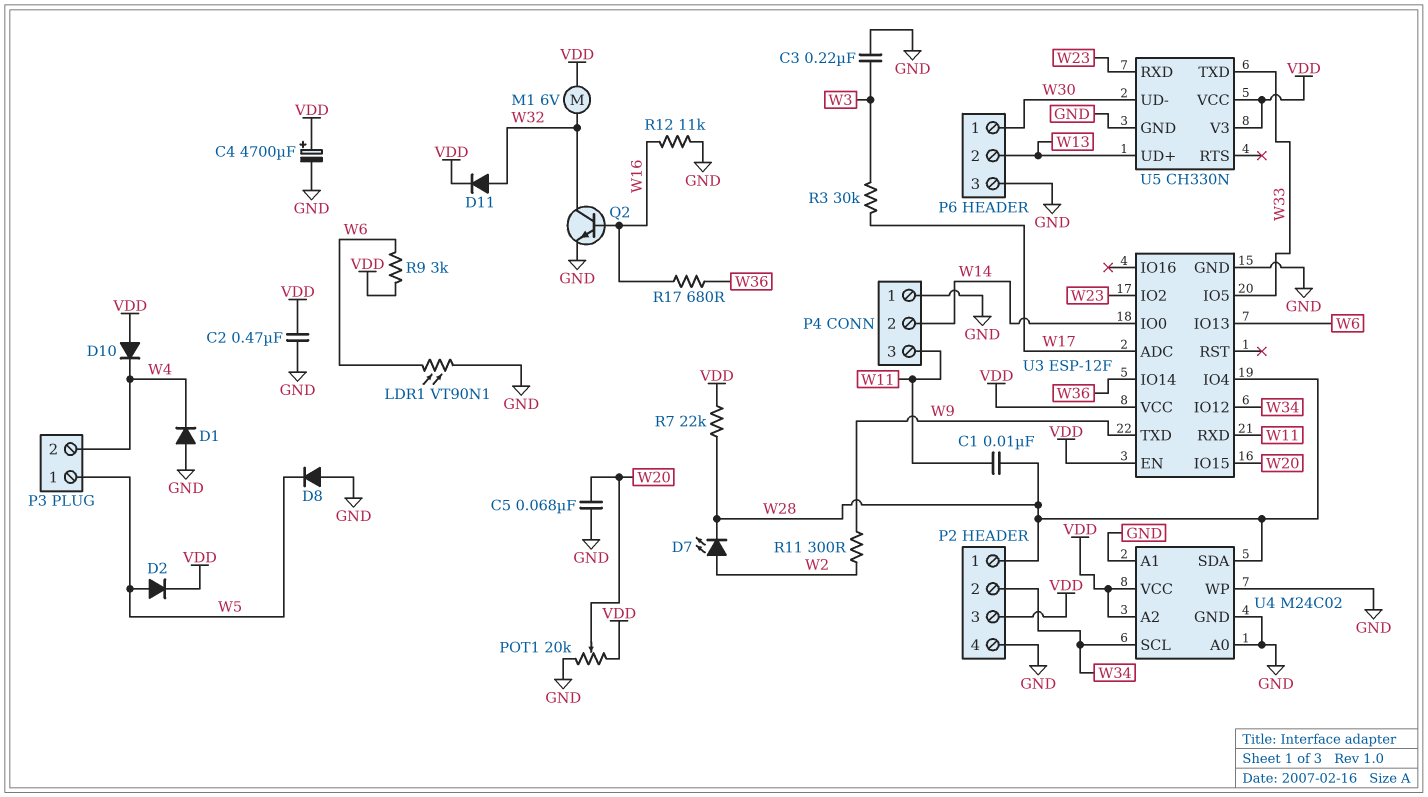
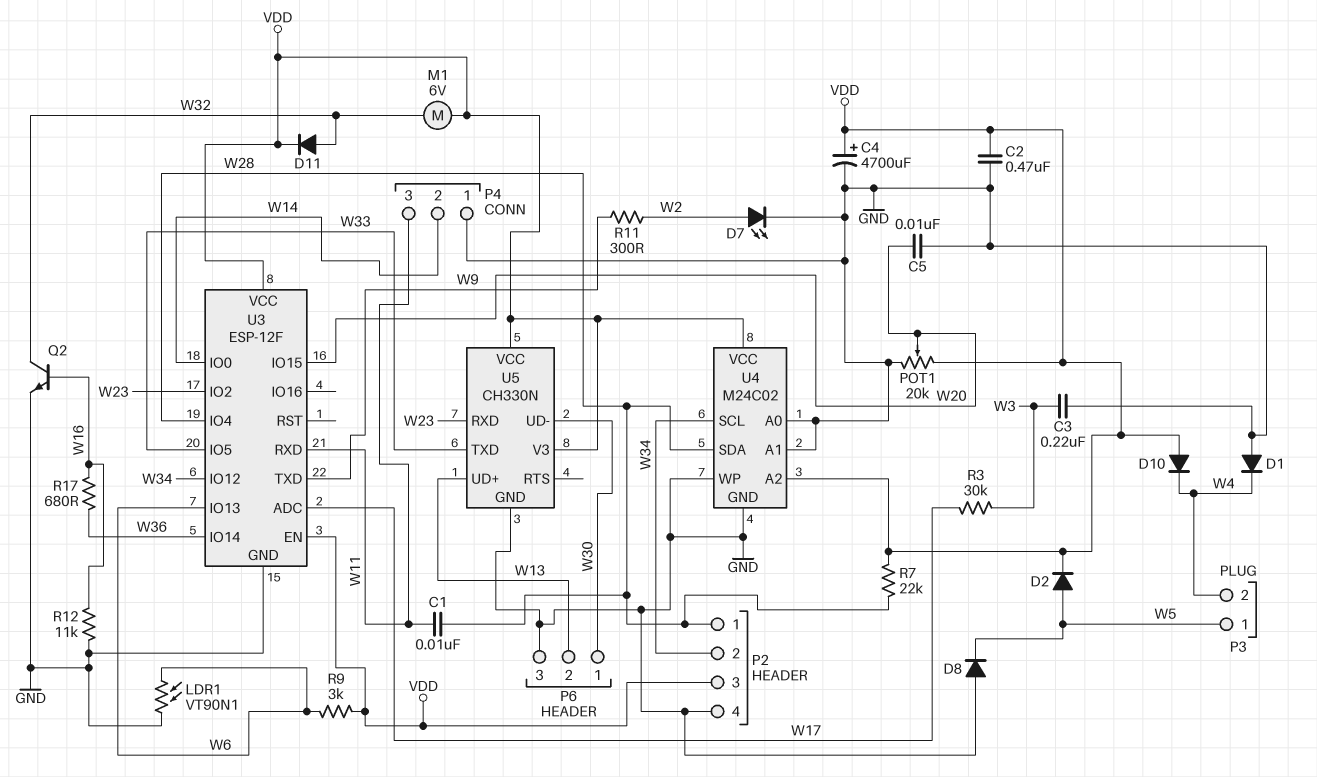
C5: 68nF (GND, W20) -> 10nF (GND, W20)
D7: LED (A W2, K W28) -> LED (A W2, K GND)

